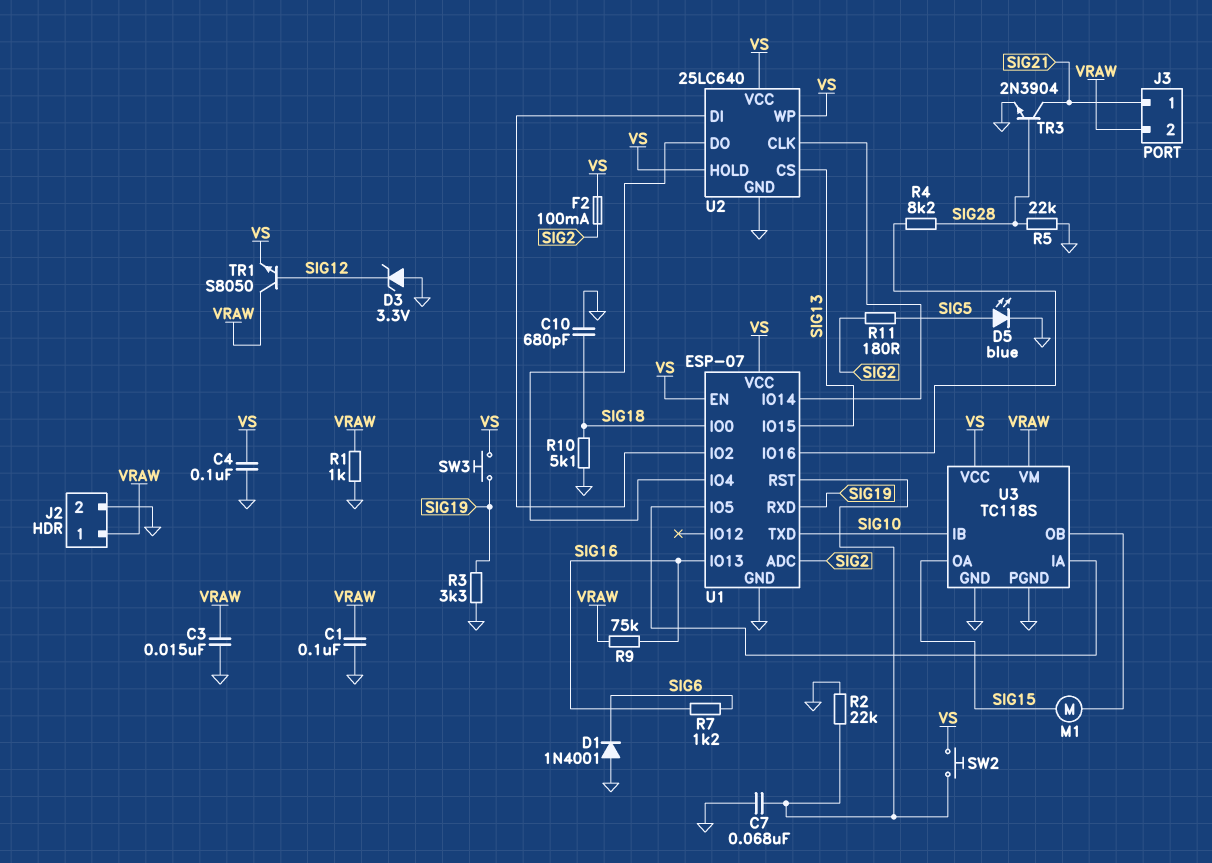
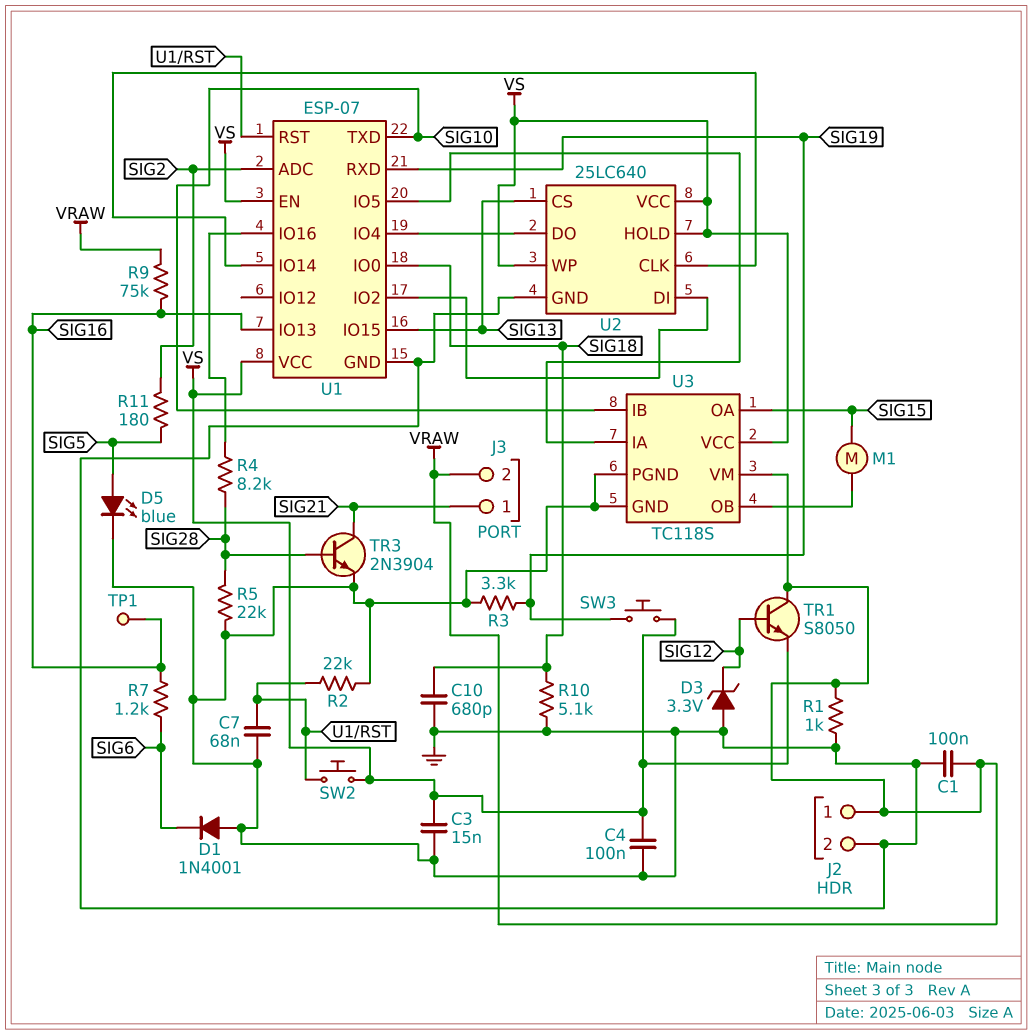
C3: 15nF (GND, VRAW) -> 15nF (GND, VS)
F2: 100mA (SIG2, VS) -> none
TP1: none -> test point (SIG16)

